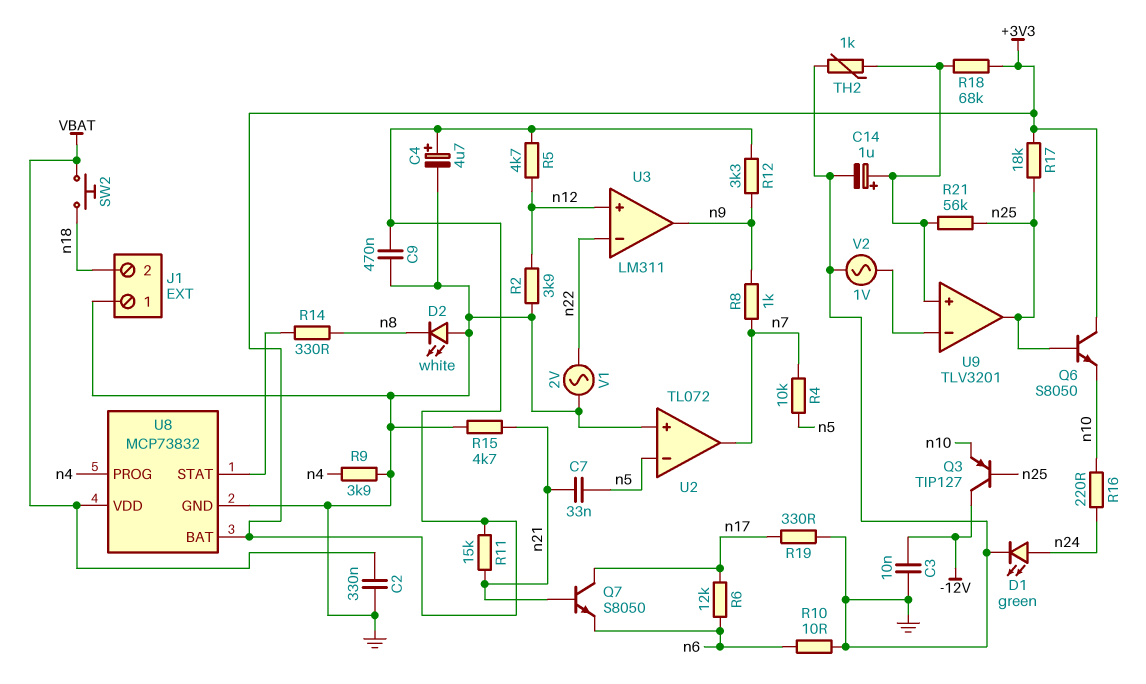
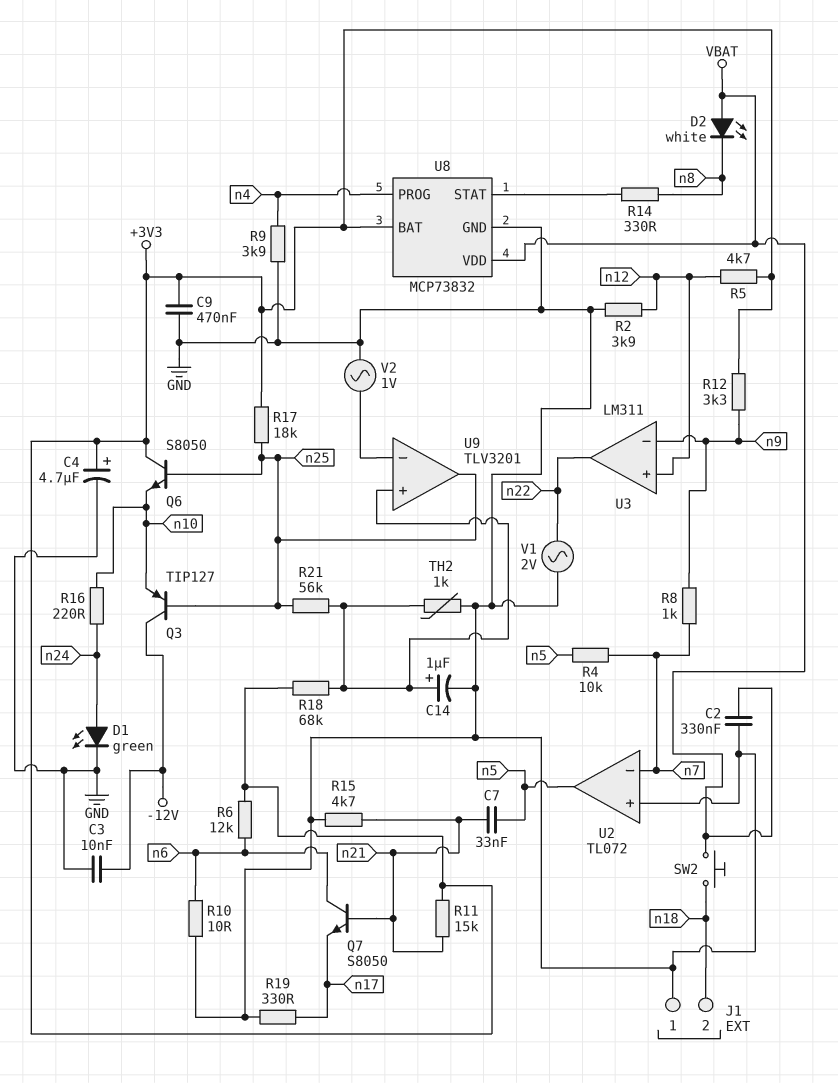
D2: LED white (A GND, K n8) -> LED white (A VBAT, K n8)
Q7: NPN S8050 (B n21, C n17, E n6) -> NPN S8050 (B n21, C n6, E n17)
R6: 12k (n6, n17) -> 12k (+3V3, n6)
U2 pin in-: n5 -> n7
U2 pin out: n7 -> n5
U3 pin in-: n22 -> n9
U3 pin out: n9 -> n22

